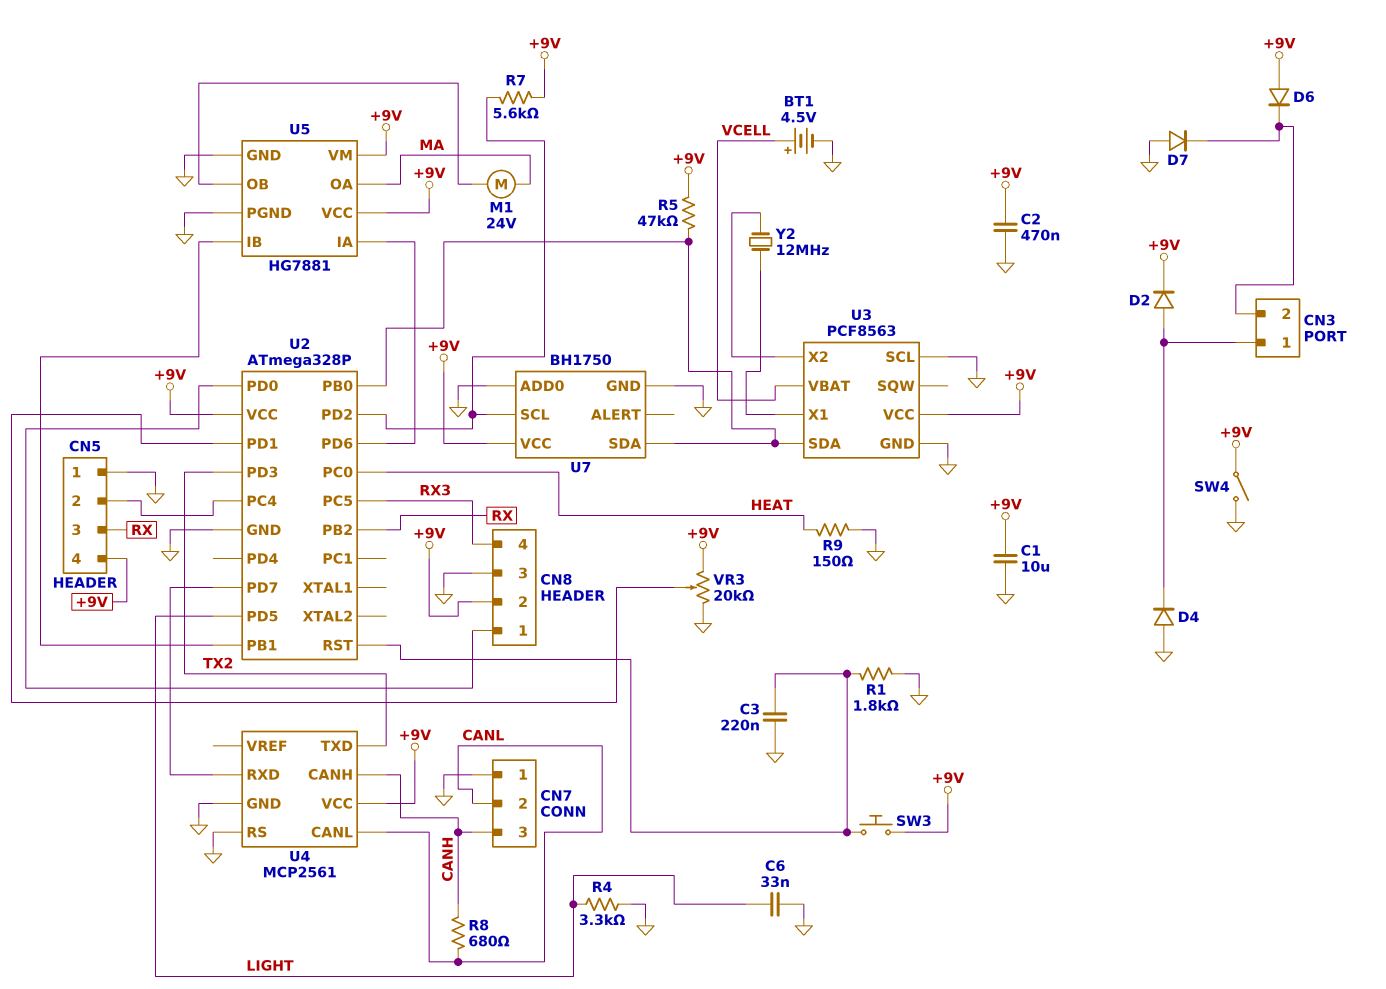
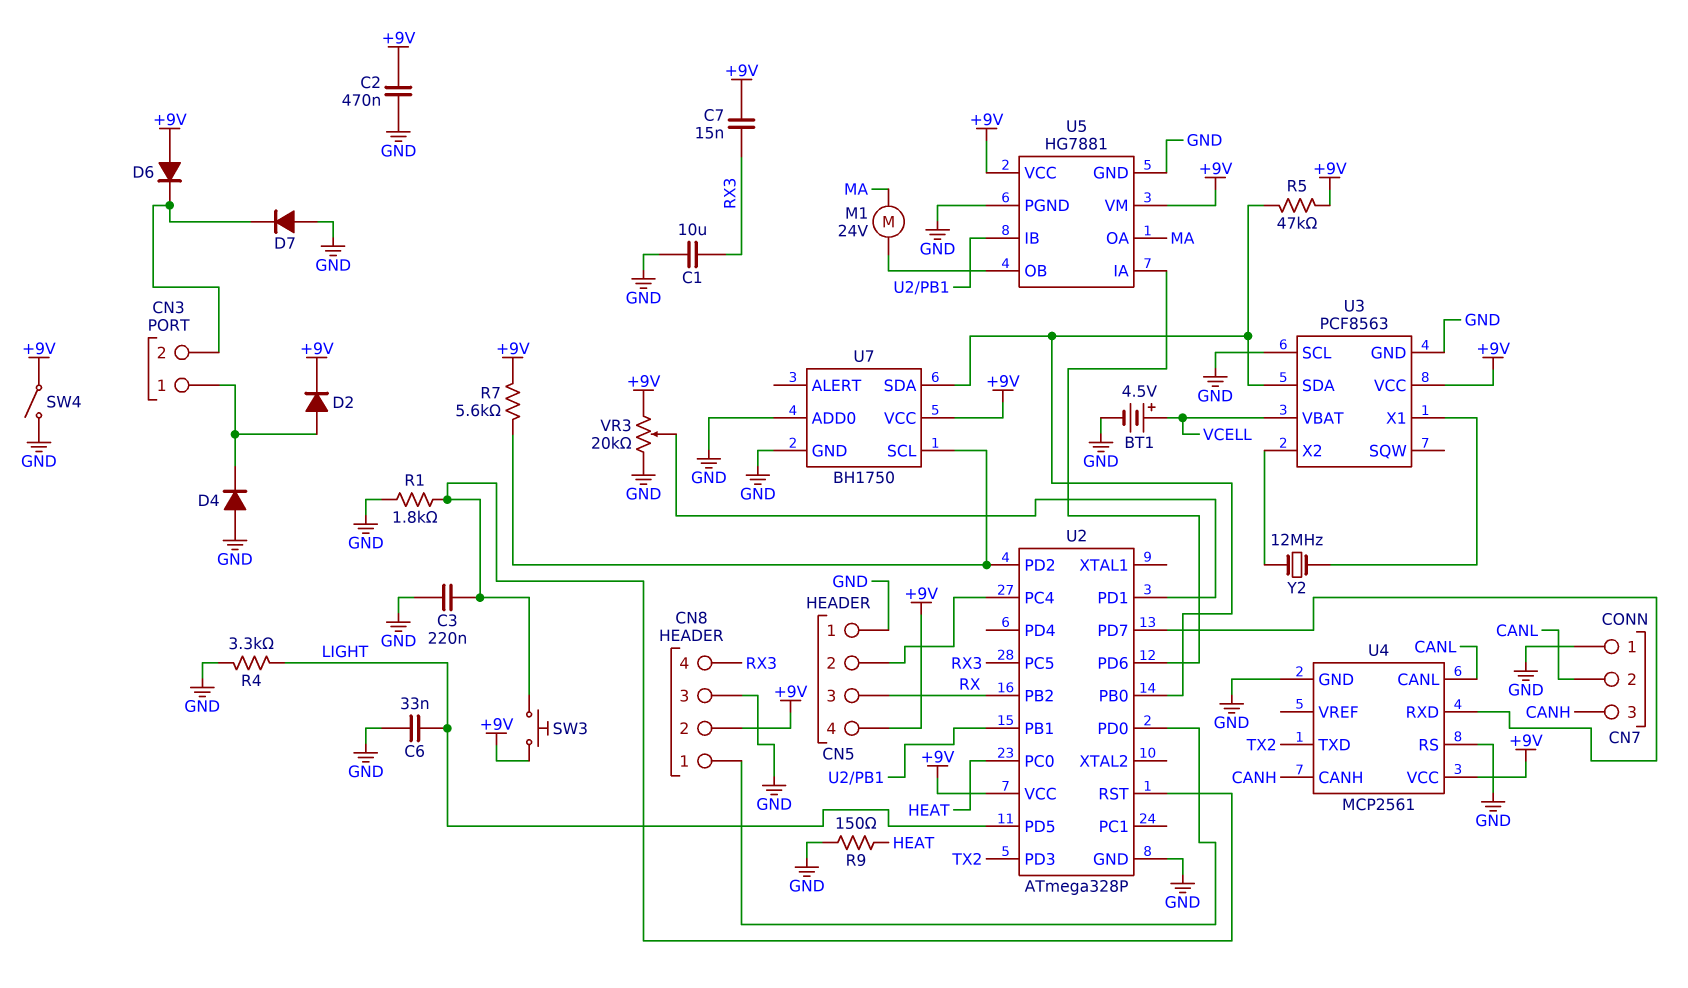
C1: 10uF (+9V, GND) -> 10uF (GND, RX3)
C7: none -> 15nF (+9V, RX3)
R8: 680 (CANH, CANL) -> none

